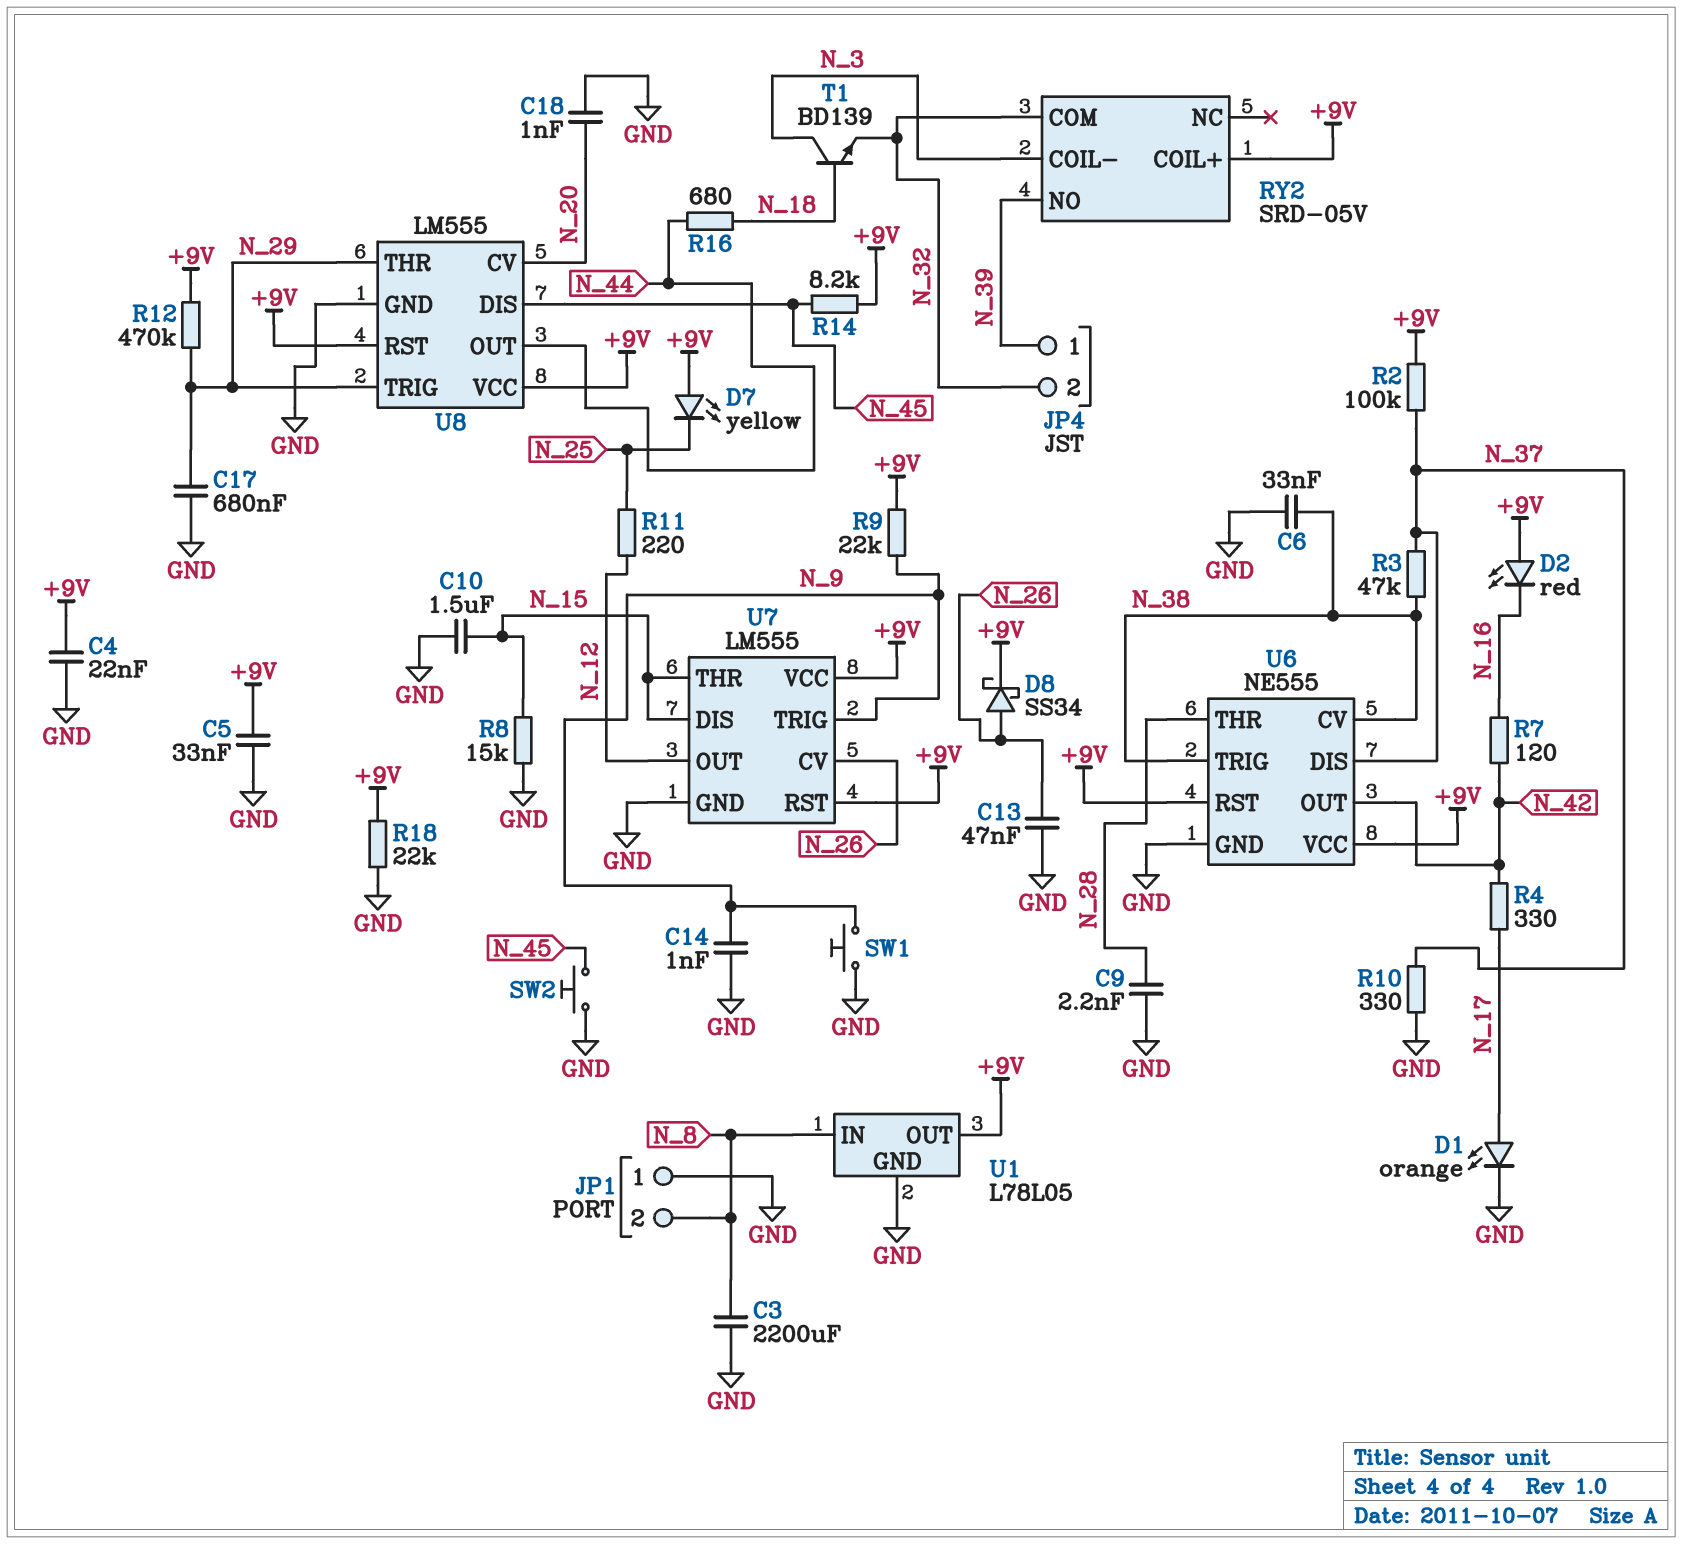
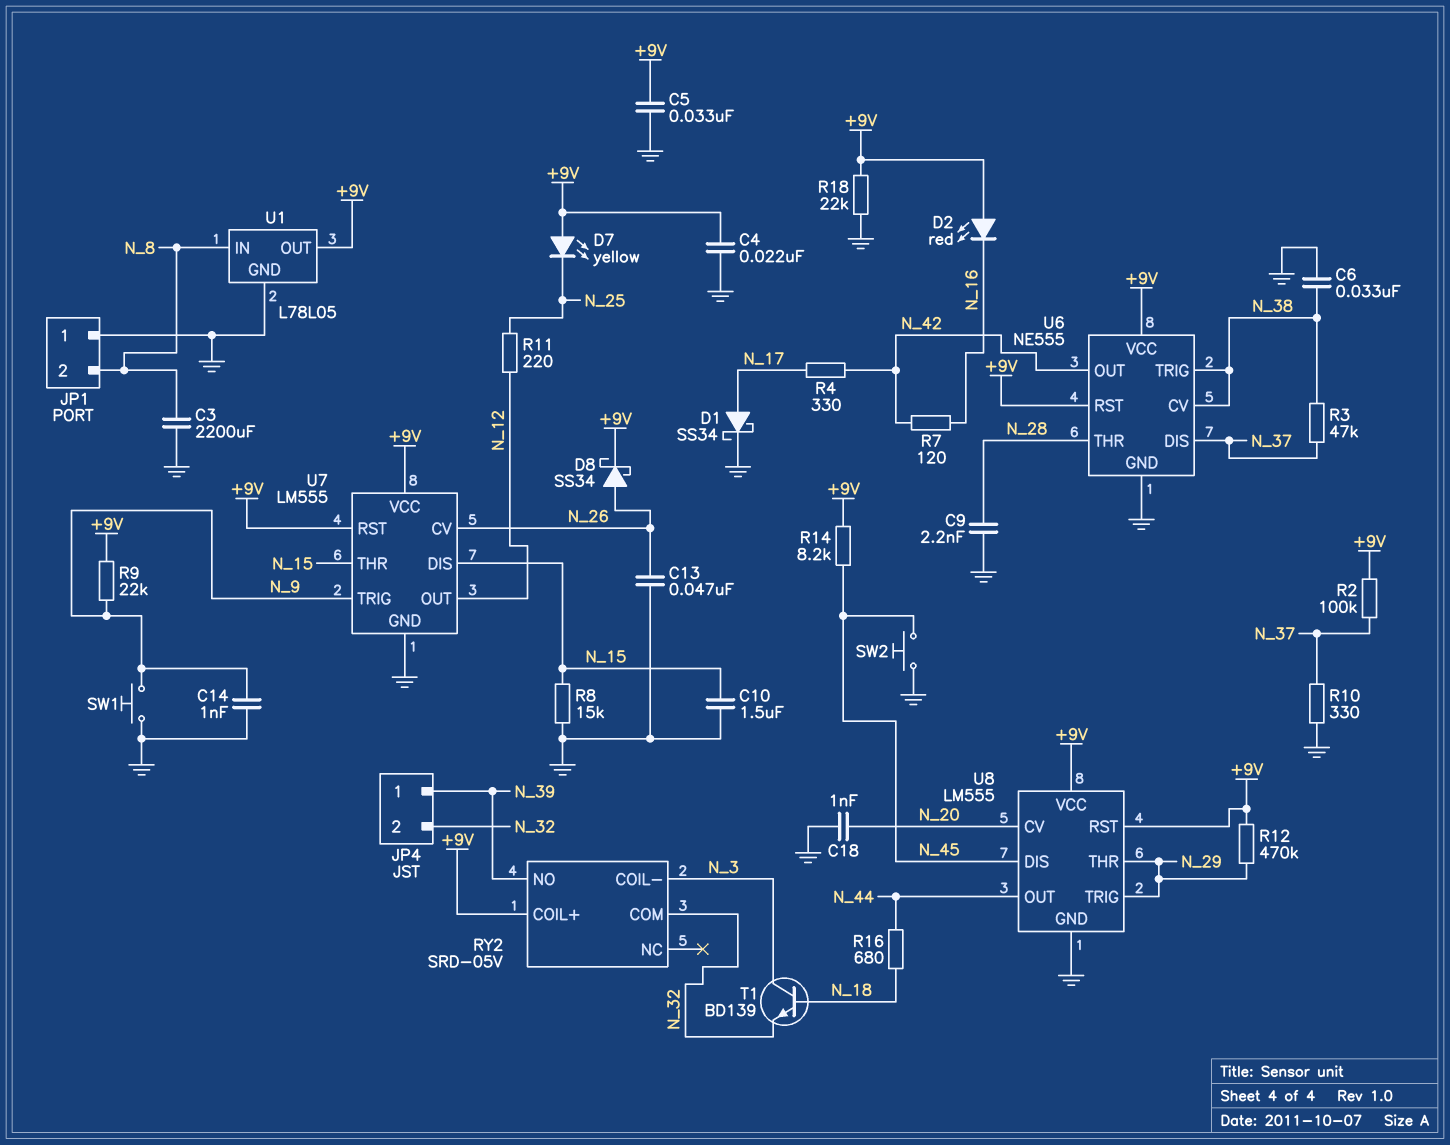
C17: 680nF (GND, N_29) -> none
D1: LED orange (A N_17, K GND) -> schottky SS34 (A N_17, K GND)

